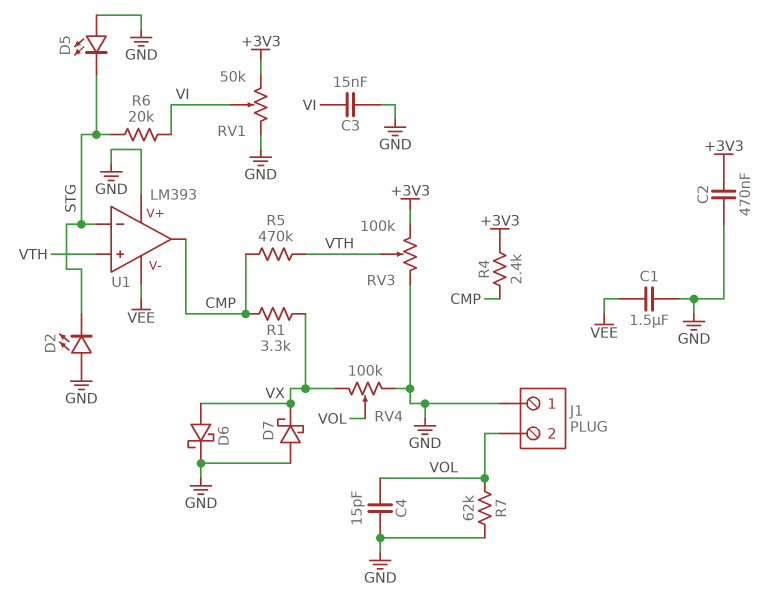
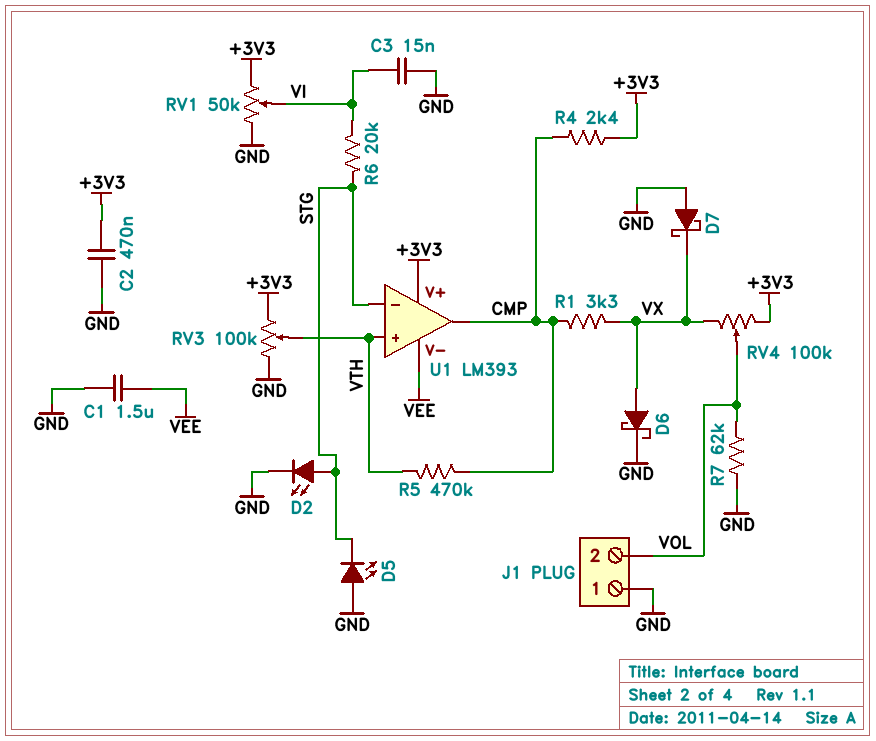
C4: 15pF (GND, VOL) -> none
D2: LED (A GND, K STG) -> LED (A STG, K GND)
RV4: 100k (GND, VX, wiper VOL) -> 100k (+3V3, VX, wiper VOL)
U1 pin V+: GND -> +3V3

